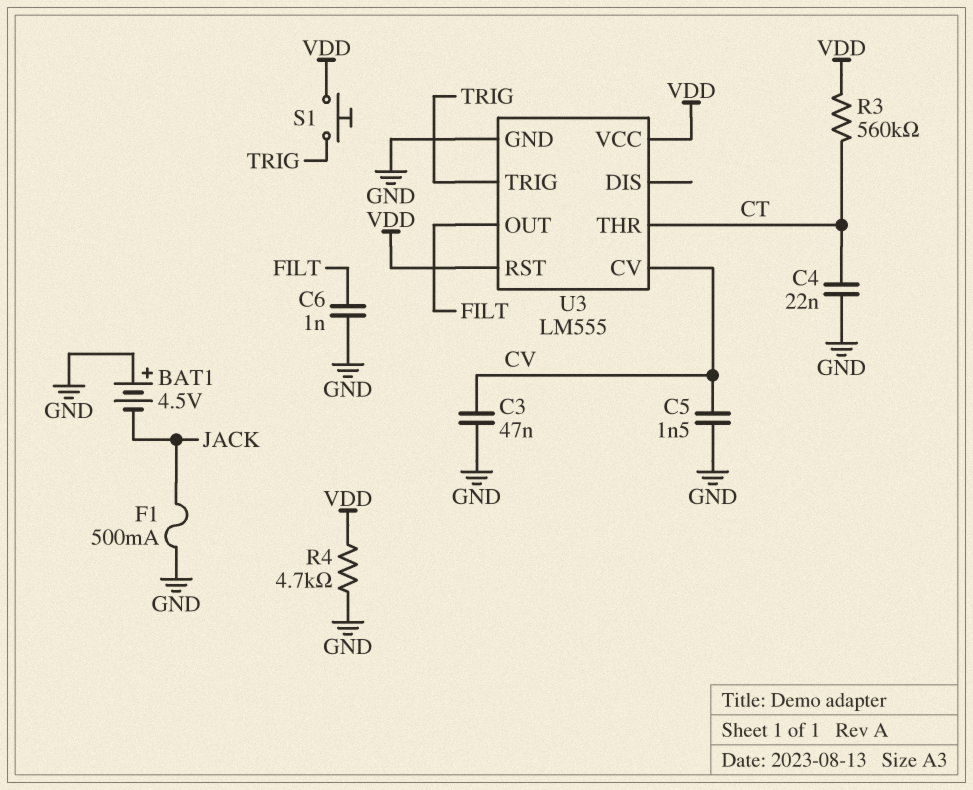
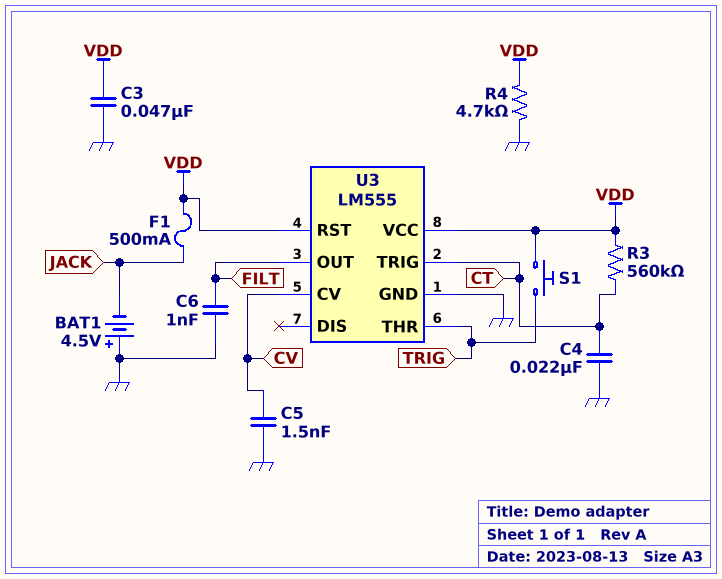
C3: 47nF (CV, GND) -> 47nF (GND, VDD)
F1: 500mA (GND, JACK) -> 500mA (JACK, VDD)
U3 pin THR: CT -> TRIG
U3 pin TRIG: TRIG -> CT

